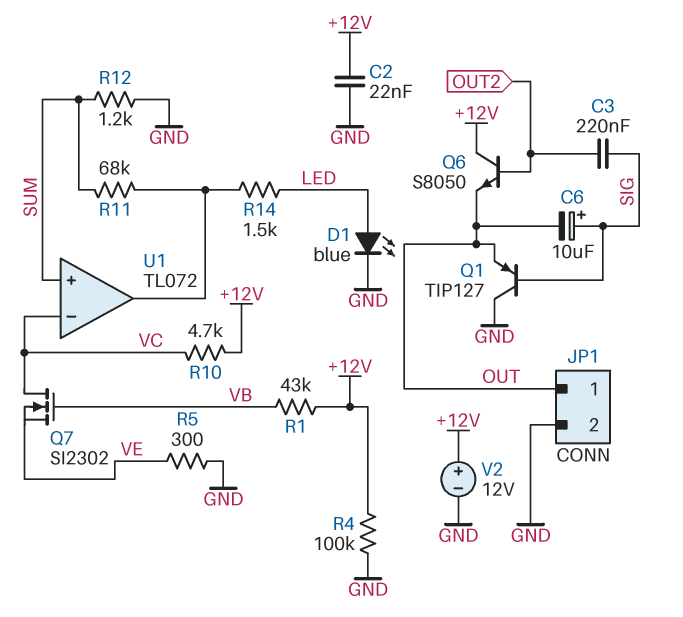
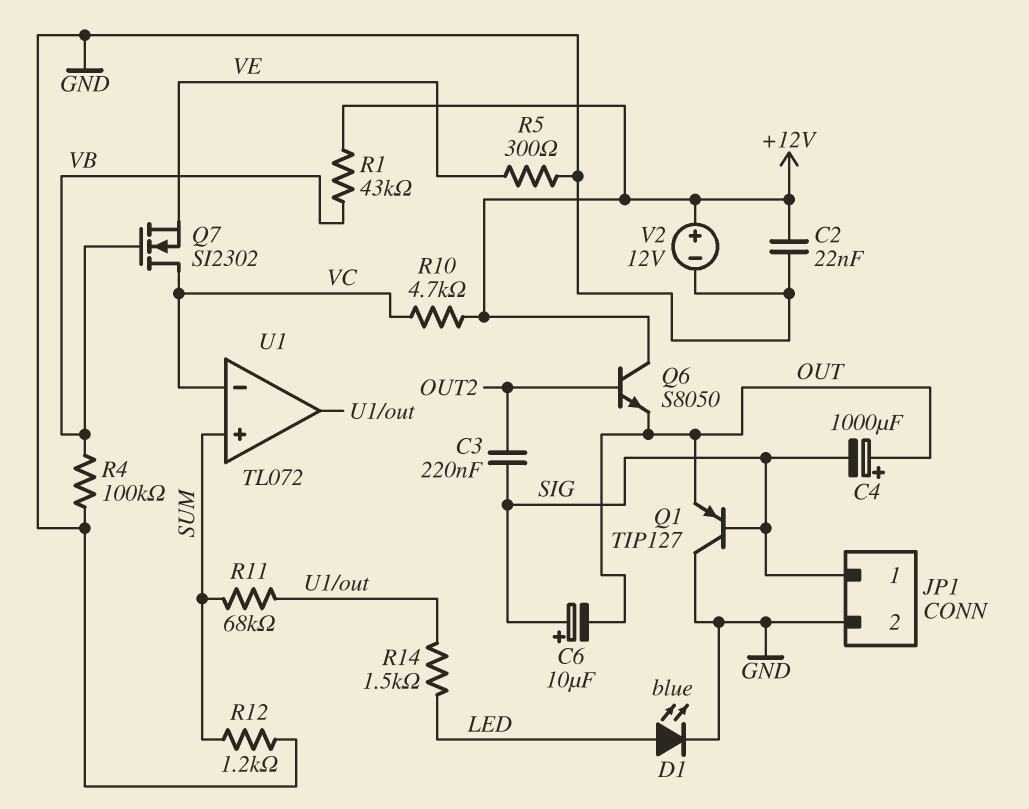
C4: none -> 1000uF (plus OUT, minus SIG)
JP1 pin 1: OUT -> SIG
R4: 100k (+12V, GND) -> 100k (GND, VB)

